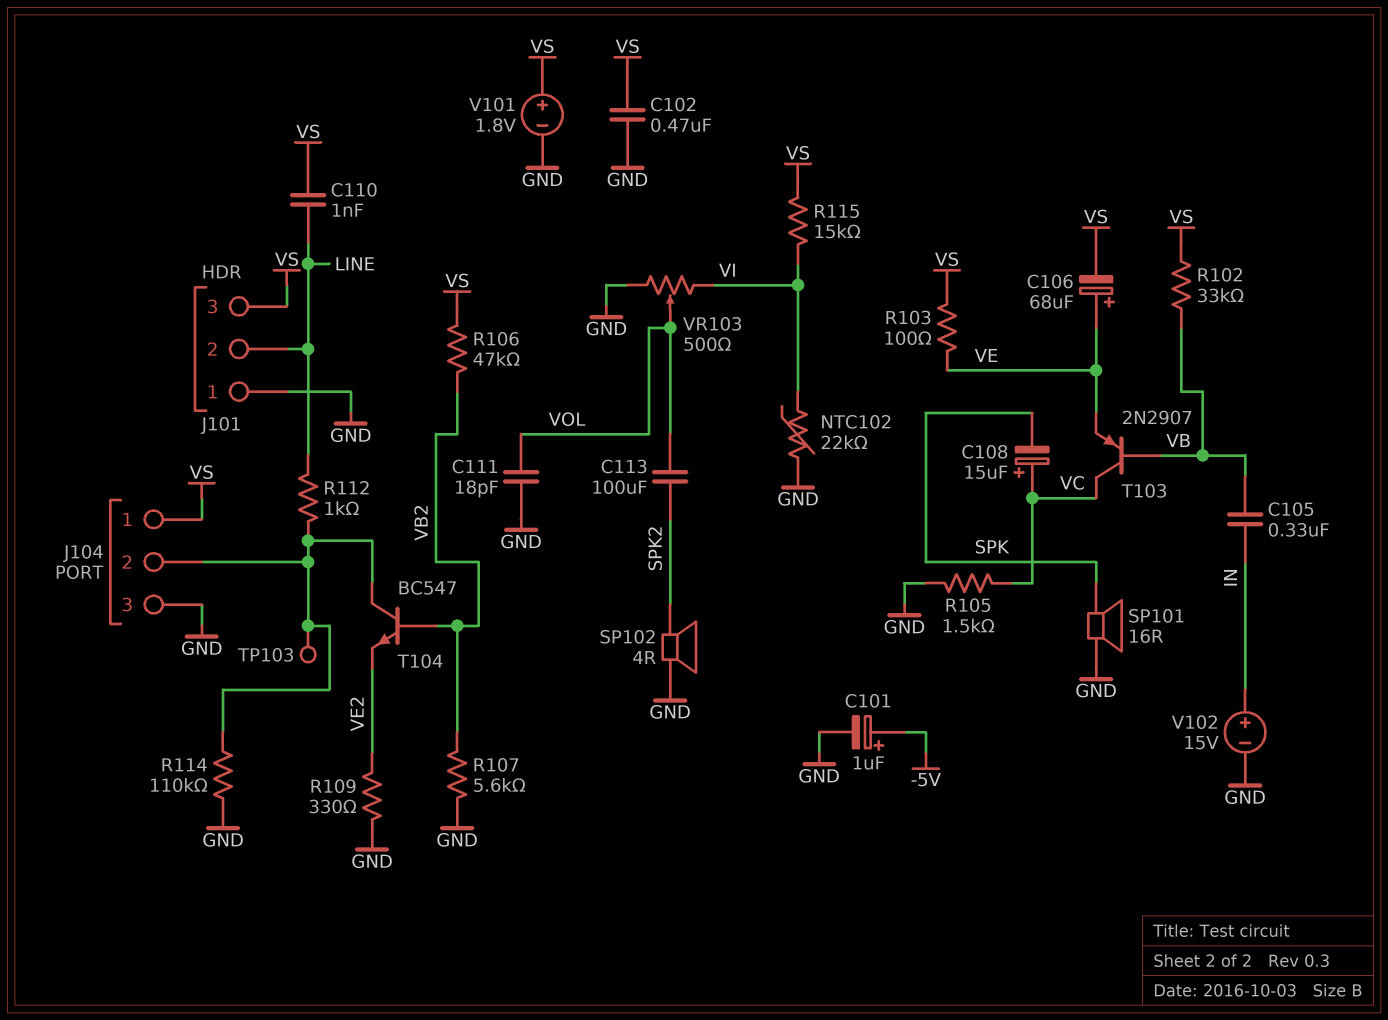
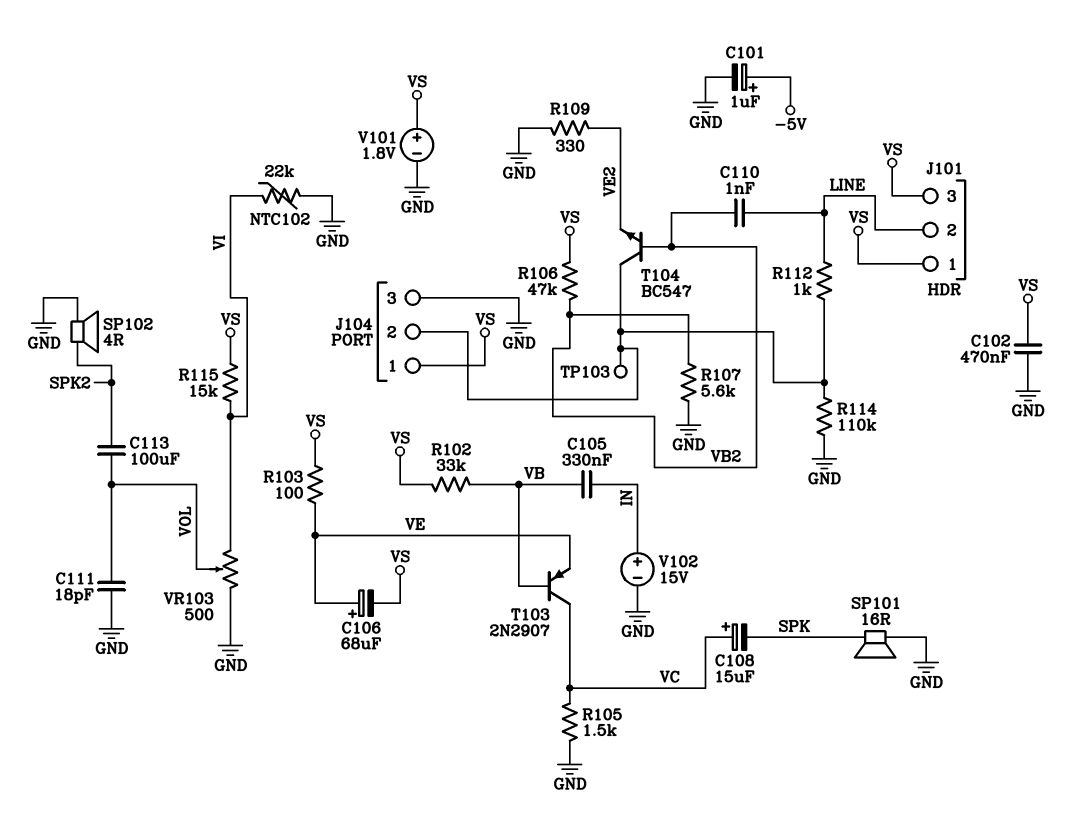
C110: 1nF (LINE, VS) -> 1nF (LINE, VB2)
J101 pin 1: GND -> VS

